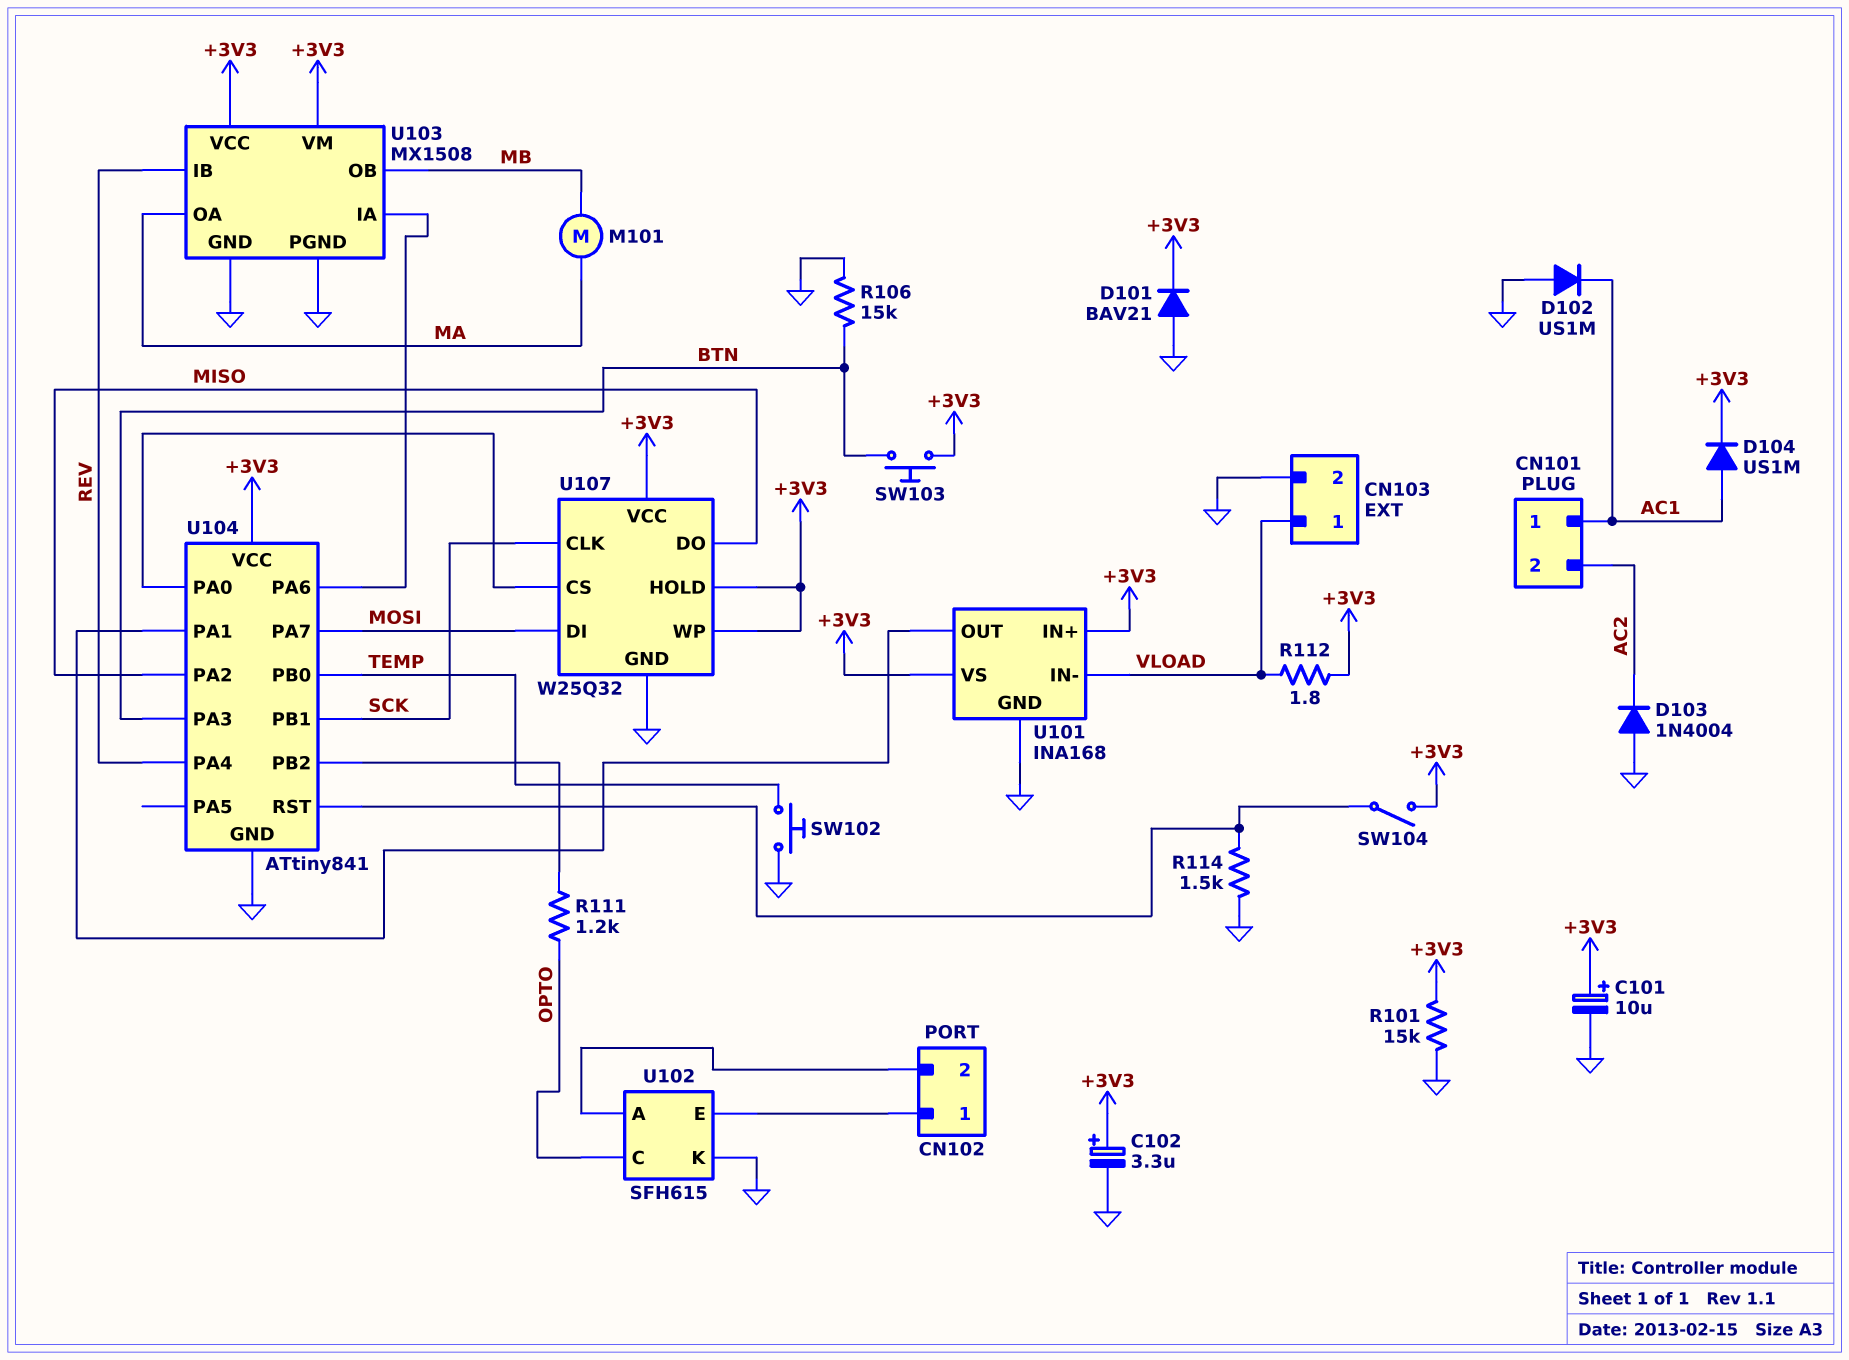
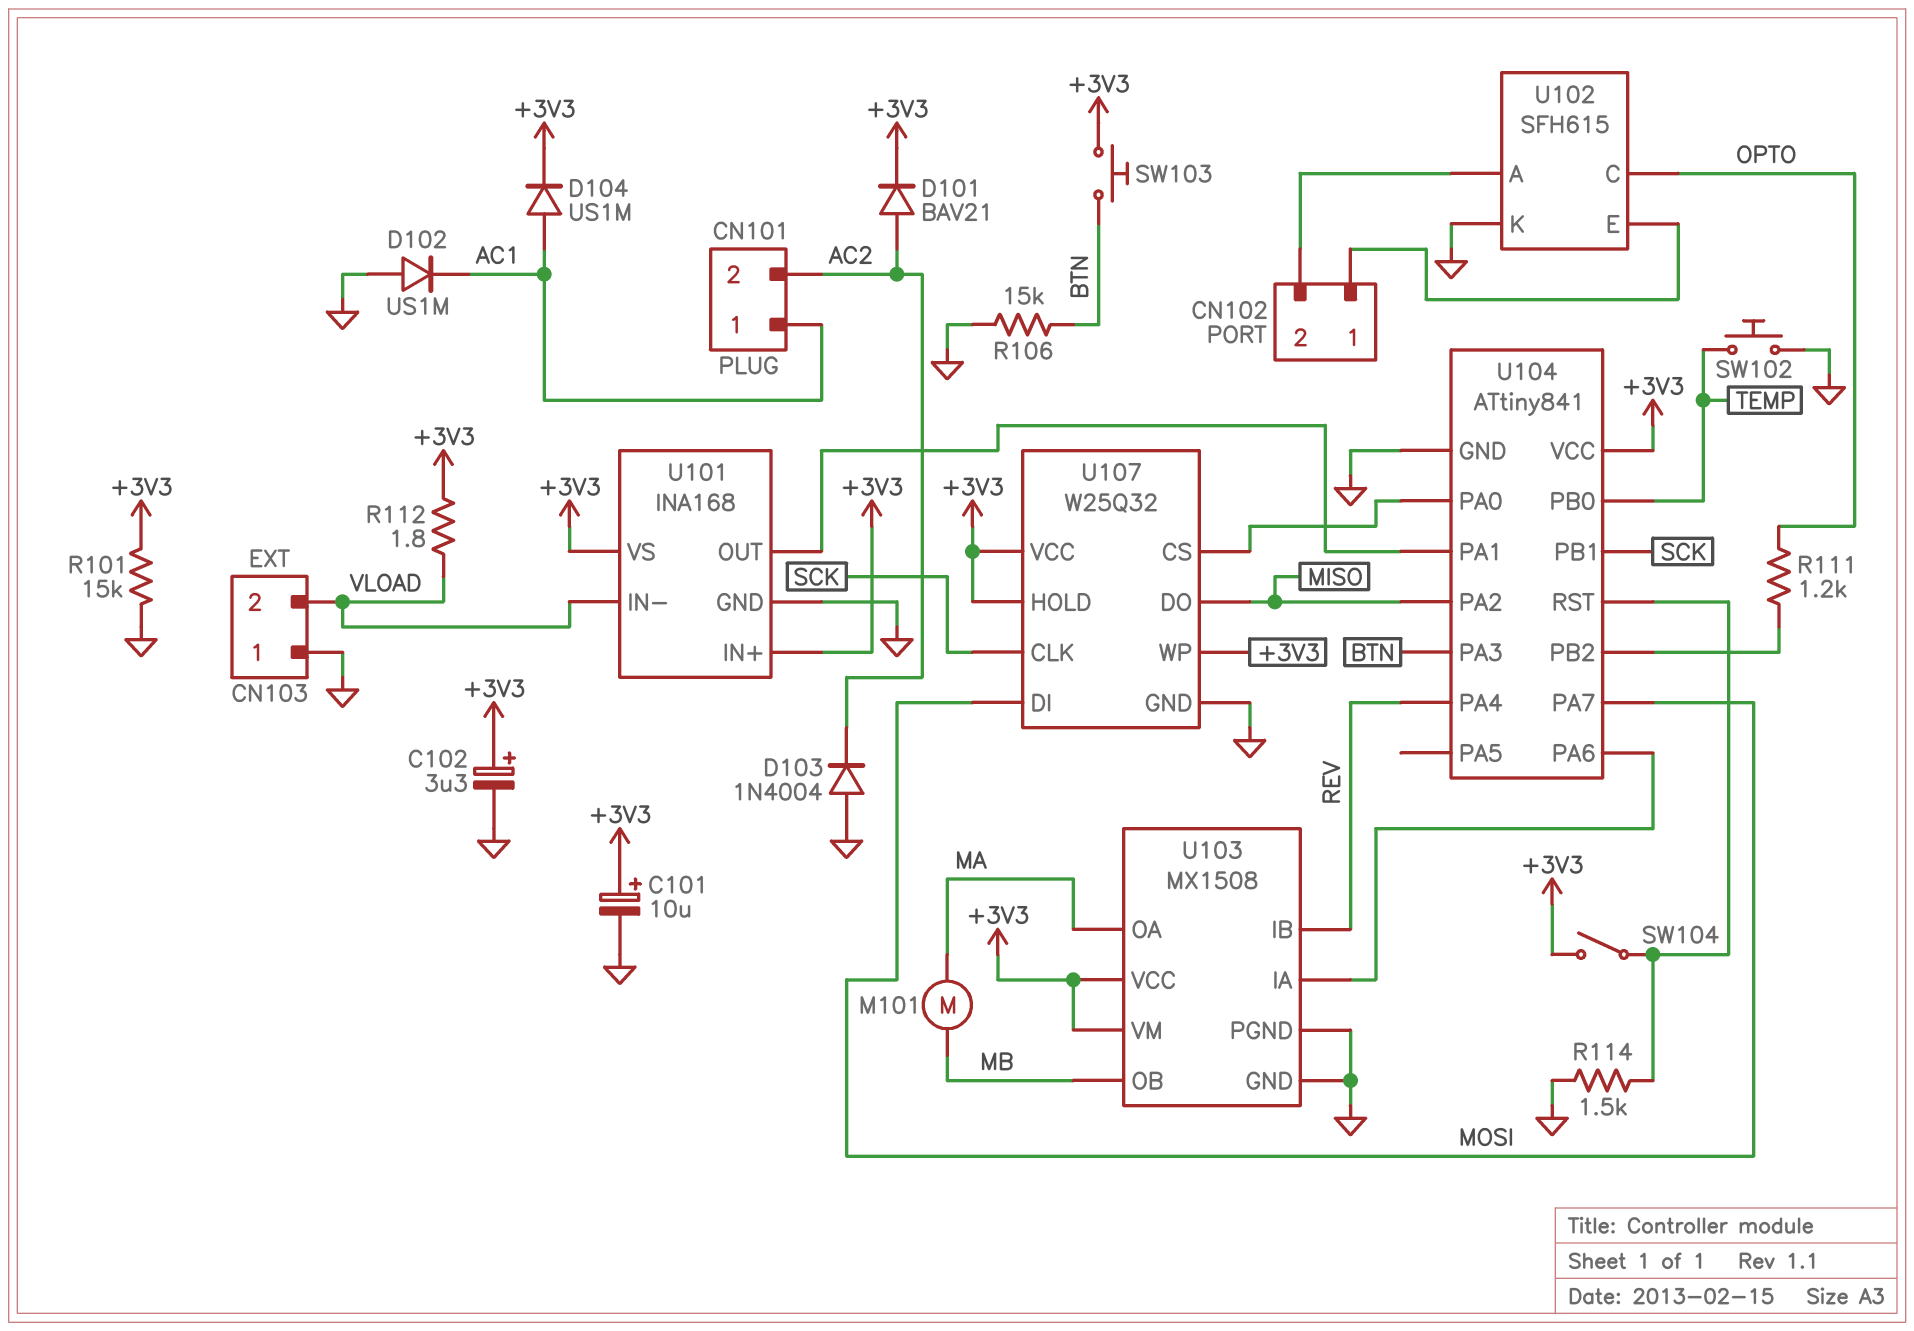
CN103 pin 1: VLOAD -> GND
CN103 pin 2: GND -> VLOAD
D101: diode BAV21 (A GND, K +3V3) -> diode BAV21 (A AC2, K +3V3)

